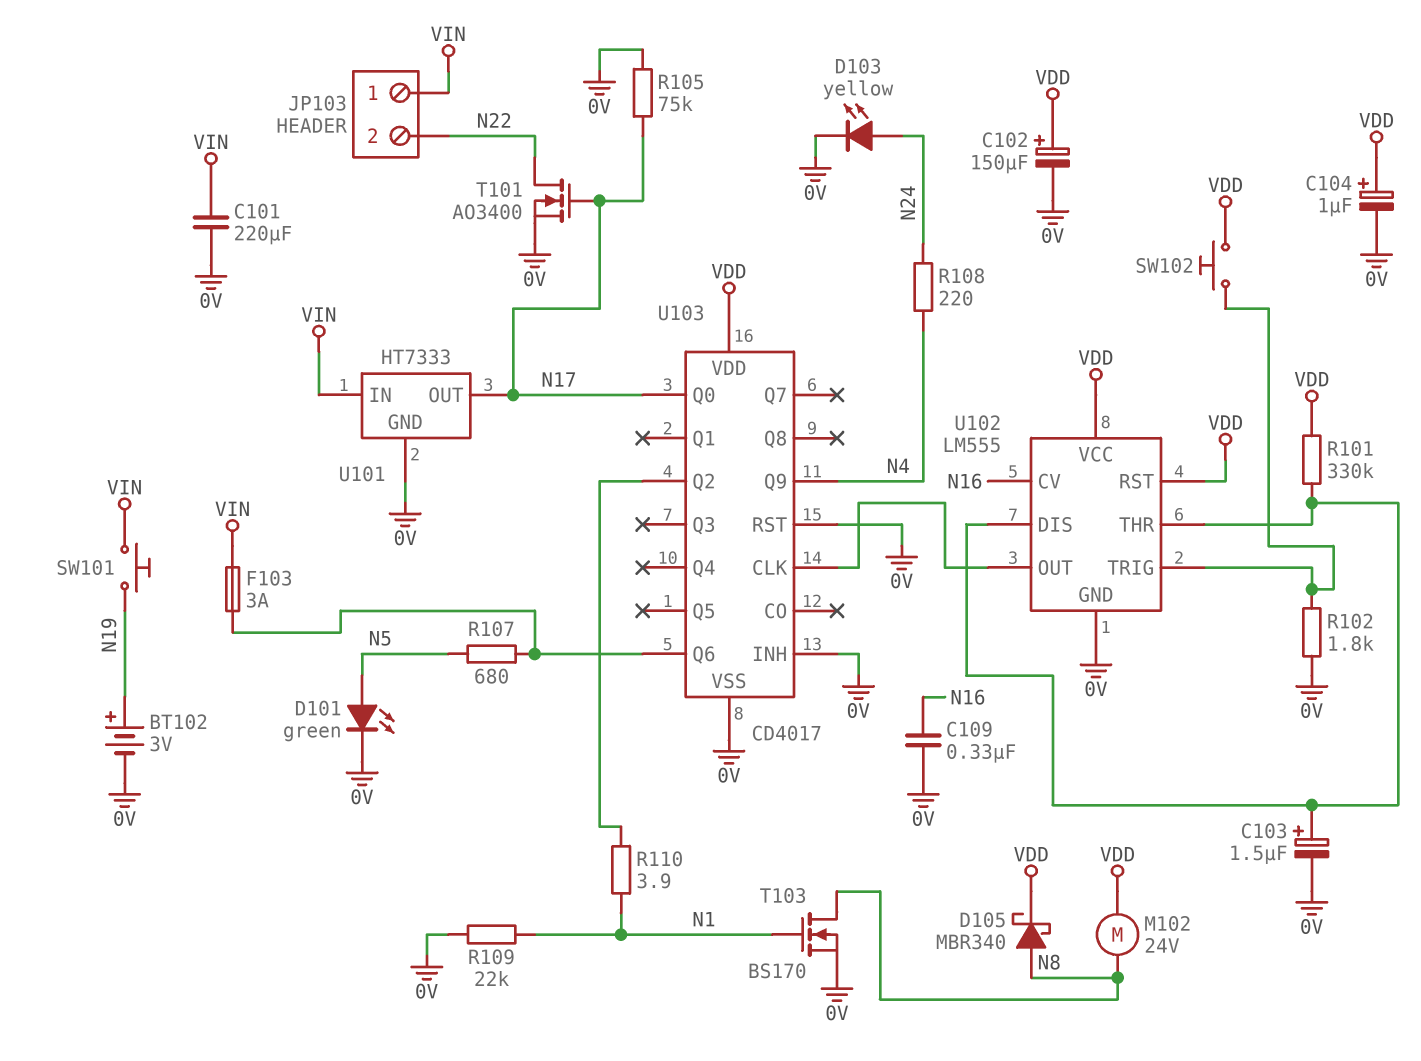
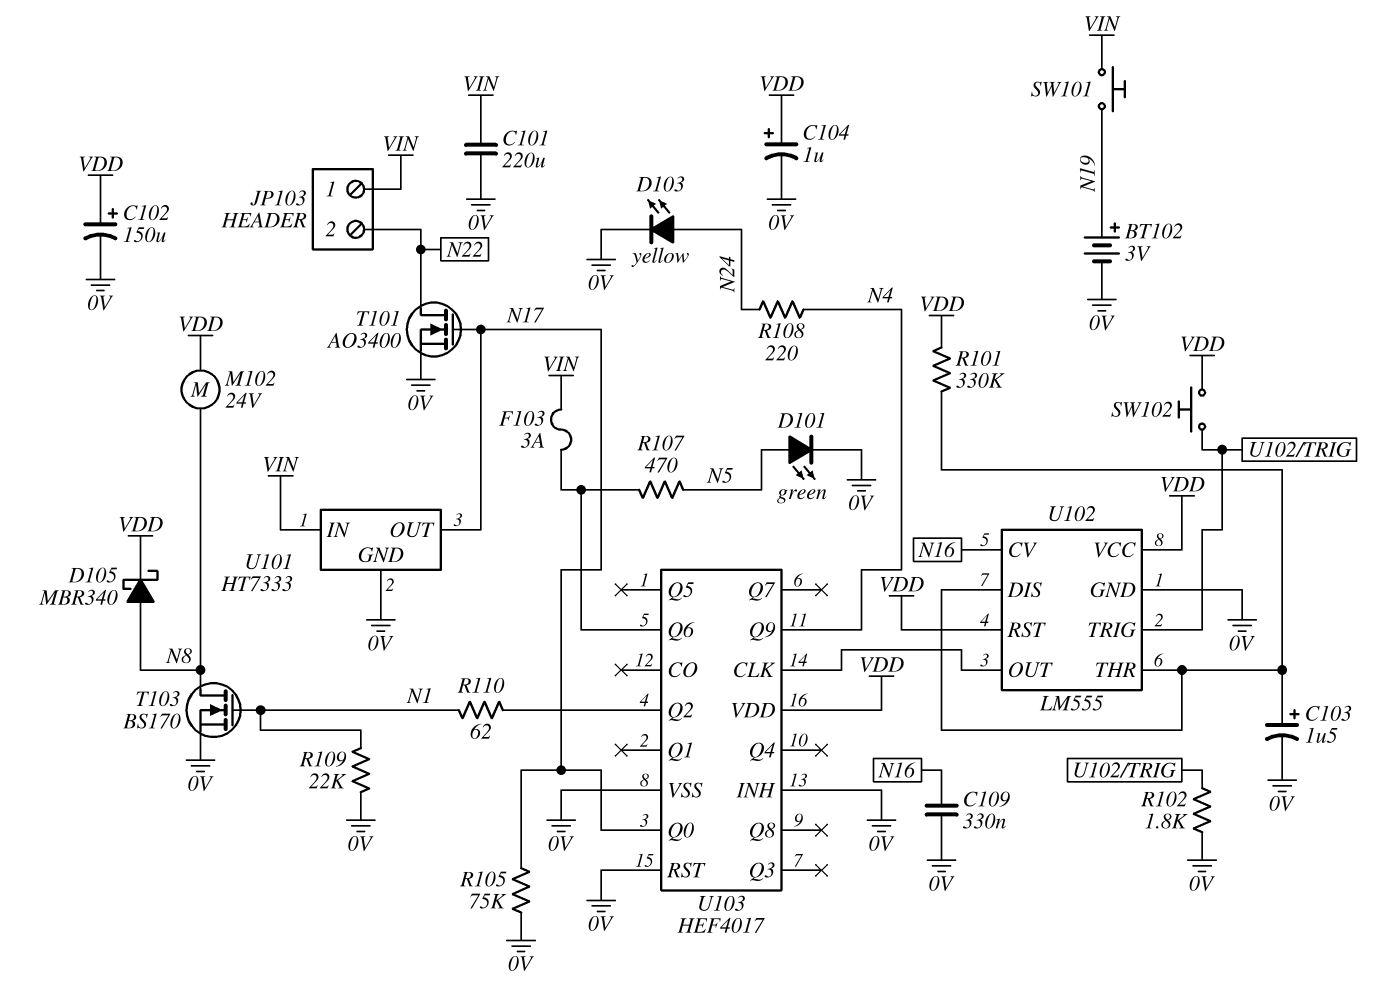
R107: 680 (N5, U103/Q6) -> 470 (N5, U103/Q6)
R110: 3.9 (N1, U103/Q2) -> 62 (N1, U103/Q2)
U103: CD4017 -> HEF4017

